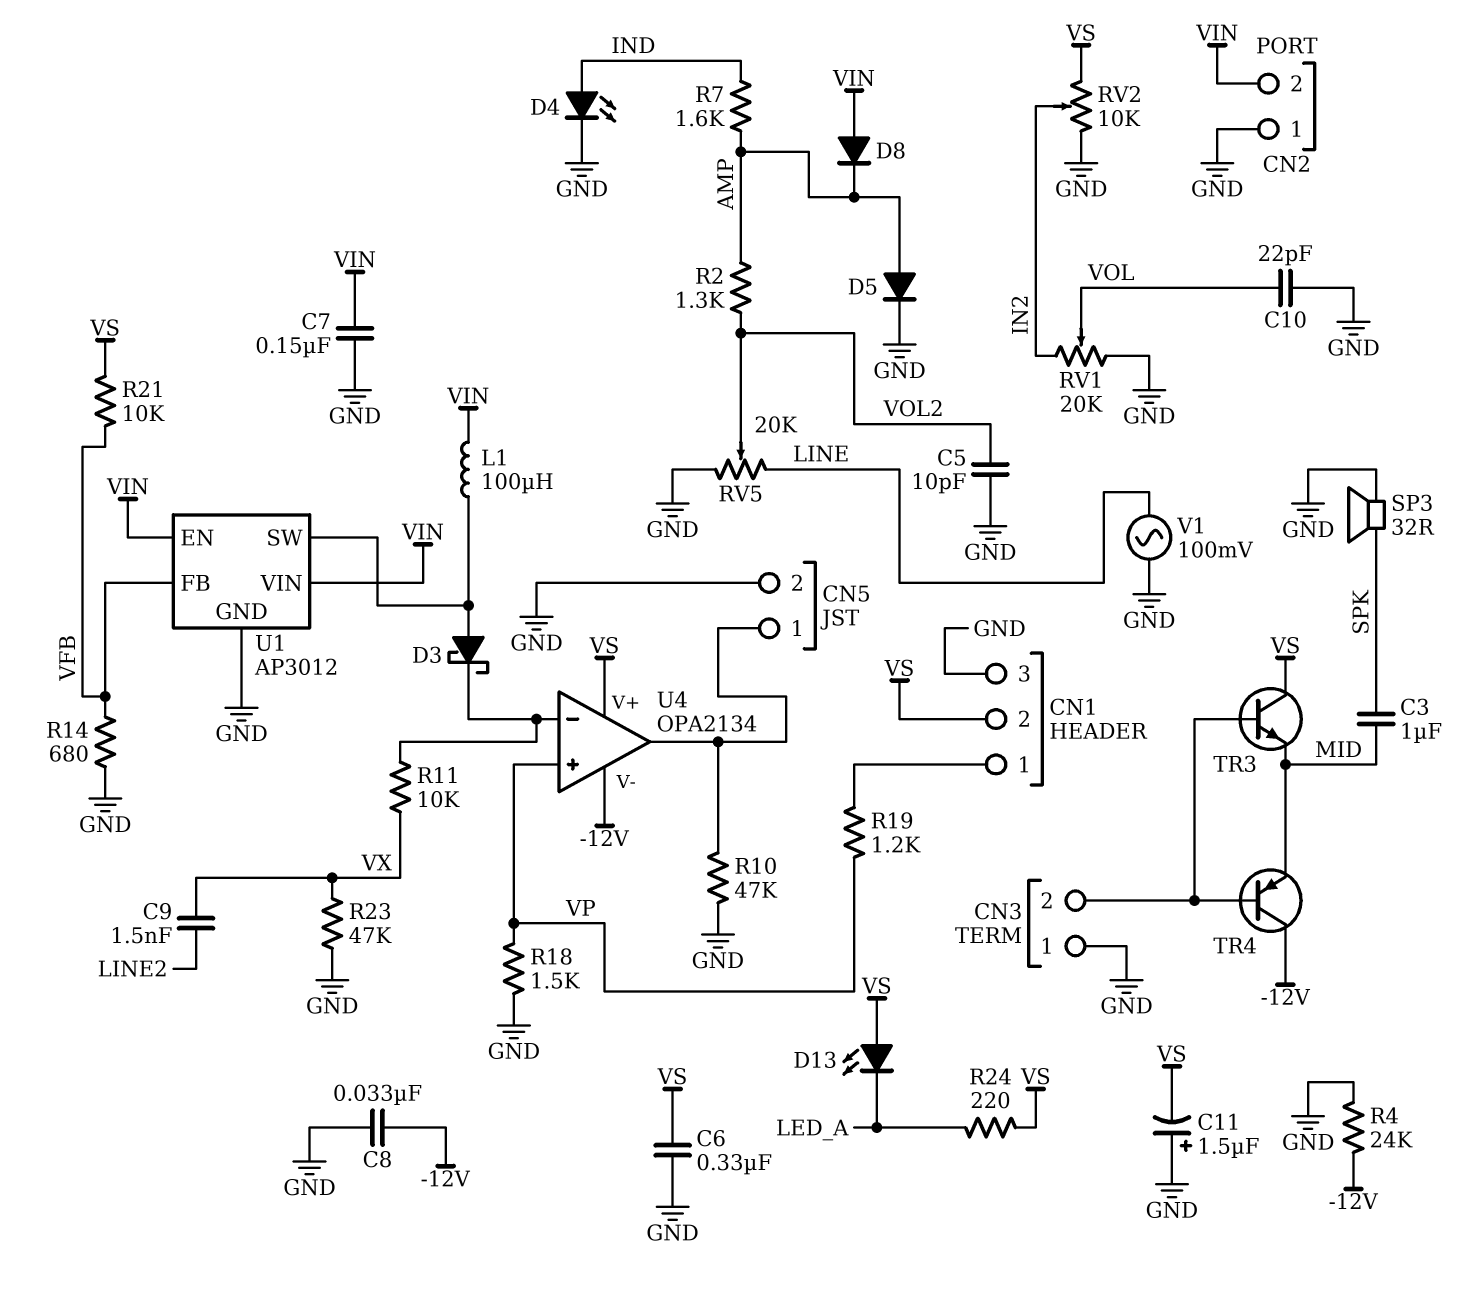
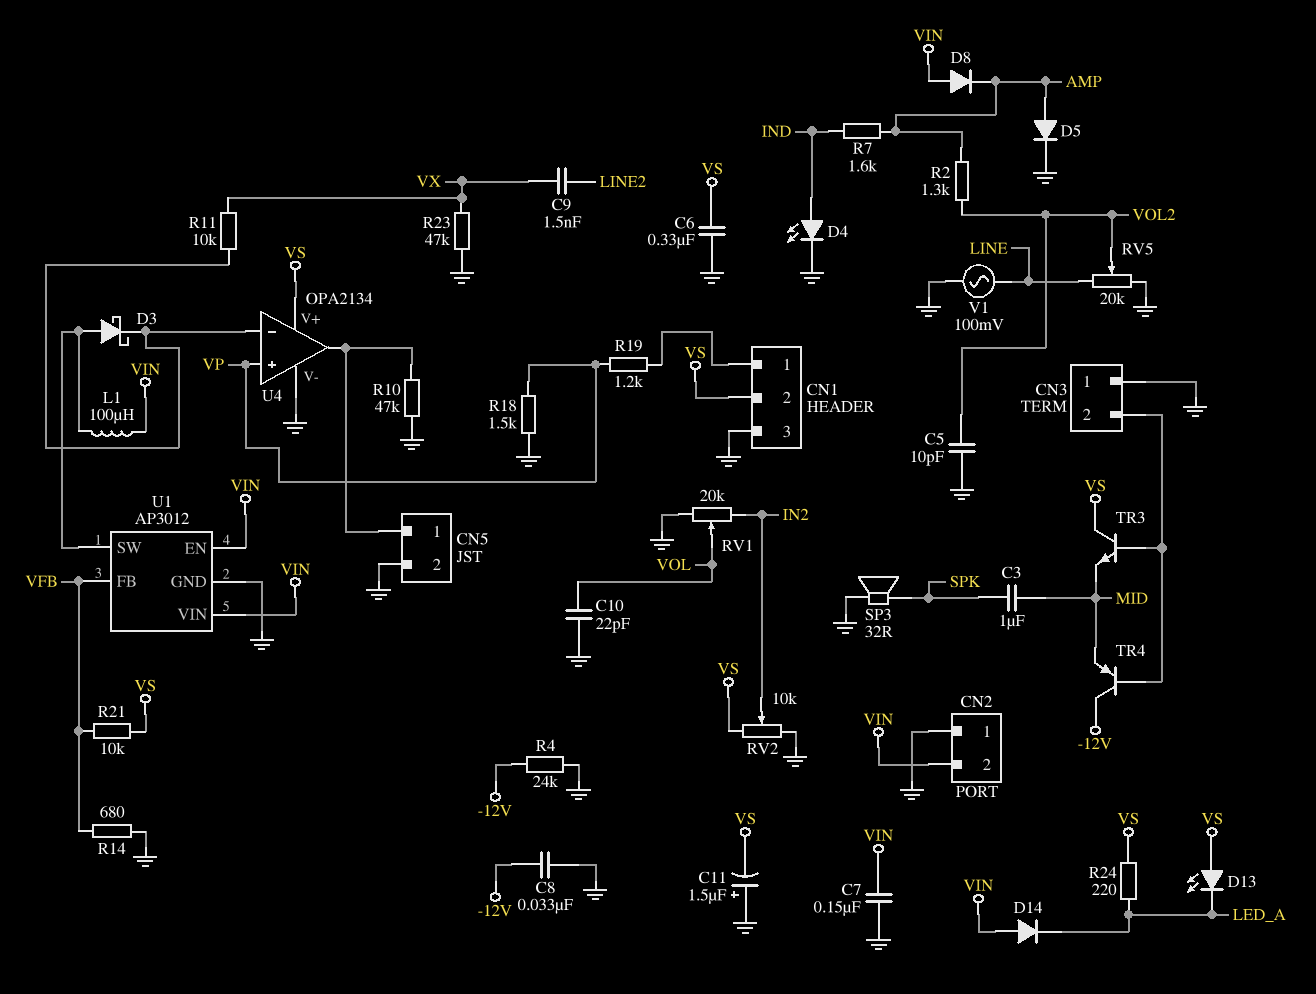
D14: none -> diode (A VIN, K LED_A)
U4 pin V-: -12V -> GND

